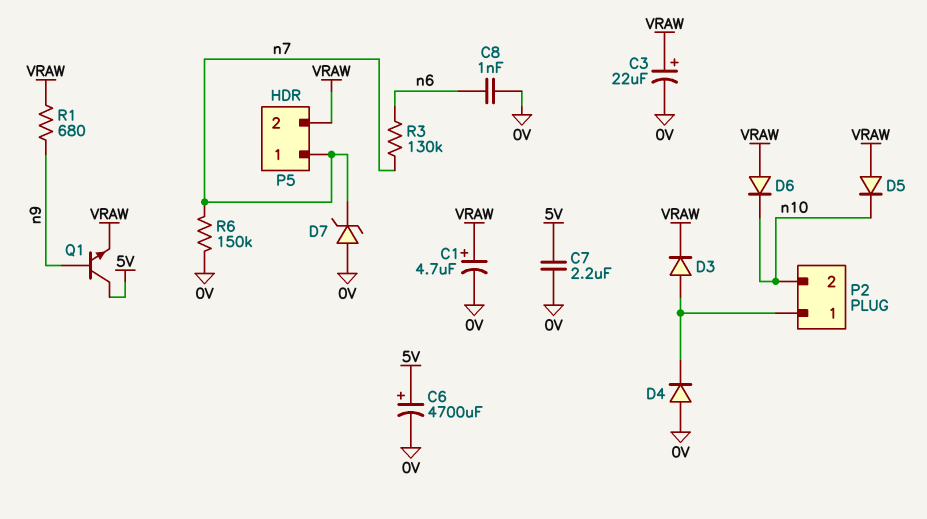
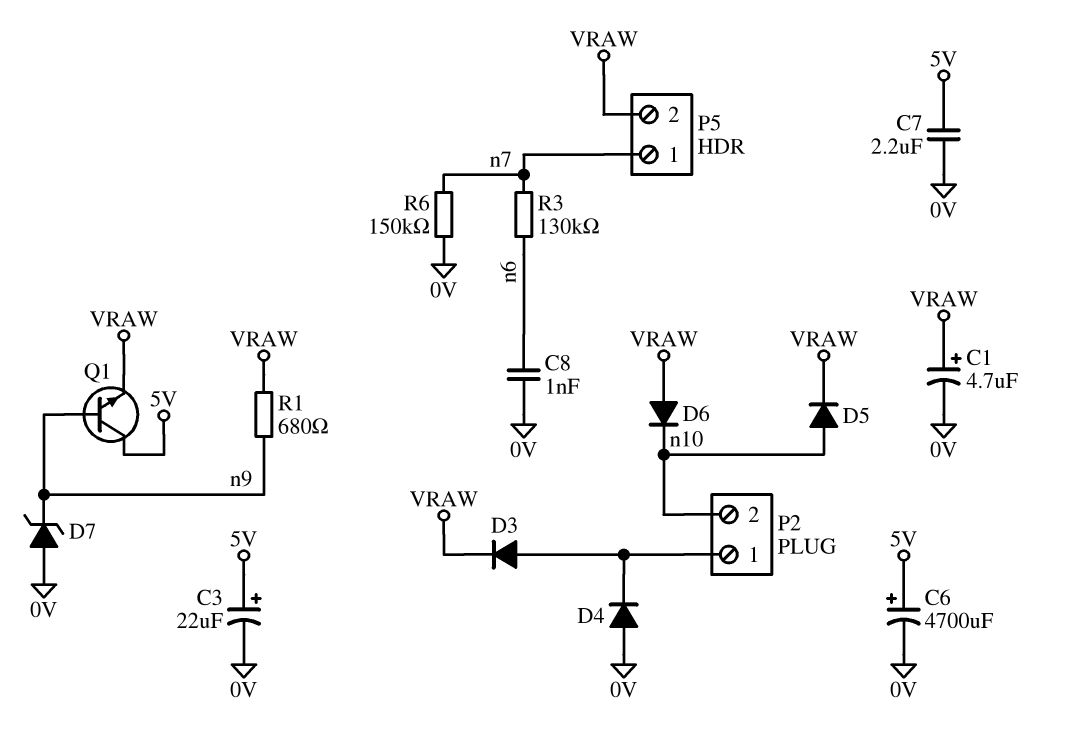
C3: 22uF (plus VRAW, minus 0V) -> 22uF (plus 5V, minus 0V)
D5: diode (A VRAW, K n10) -> diode (A n10, K VRAW)
D7: zener (A 0V, K n7) -> zener (A 0V, K n9)

